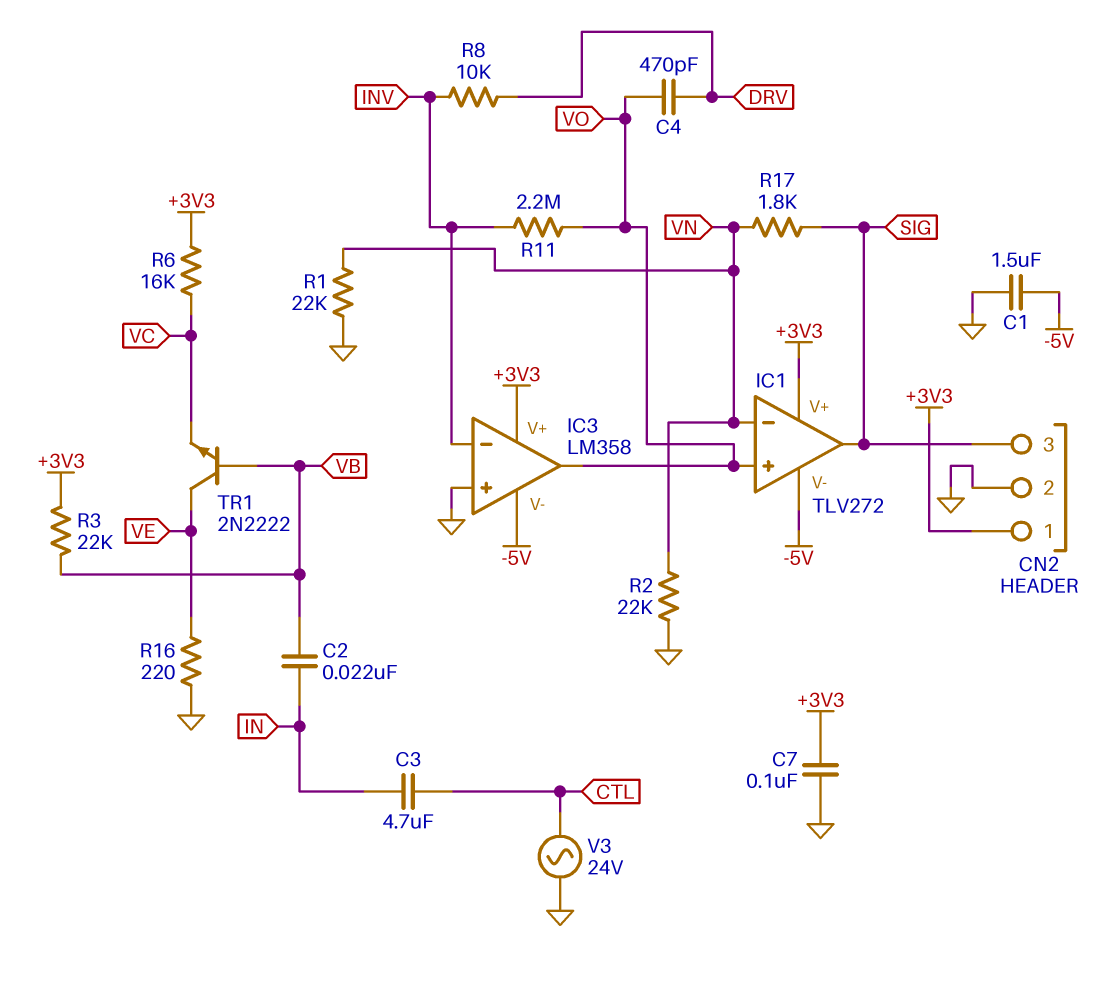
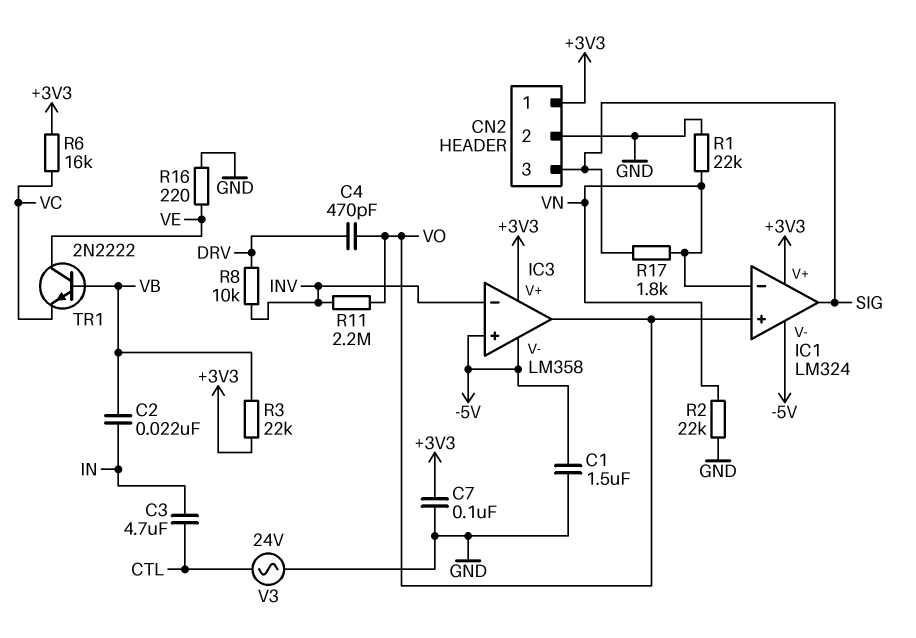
IC1: TLV272 -> LM324
IC3 pin in+: GND -> -5V

